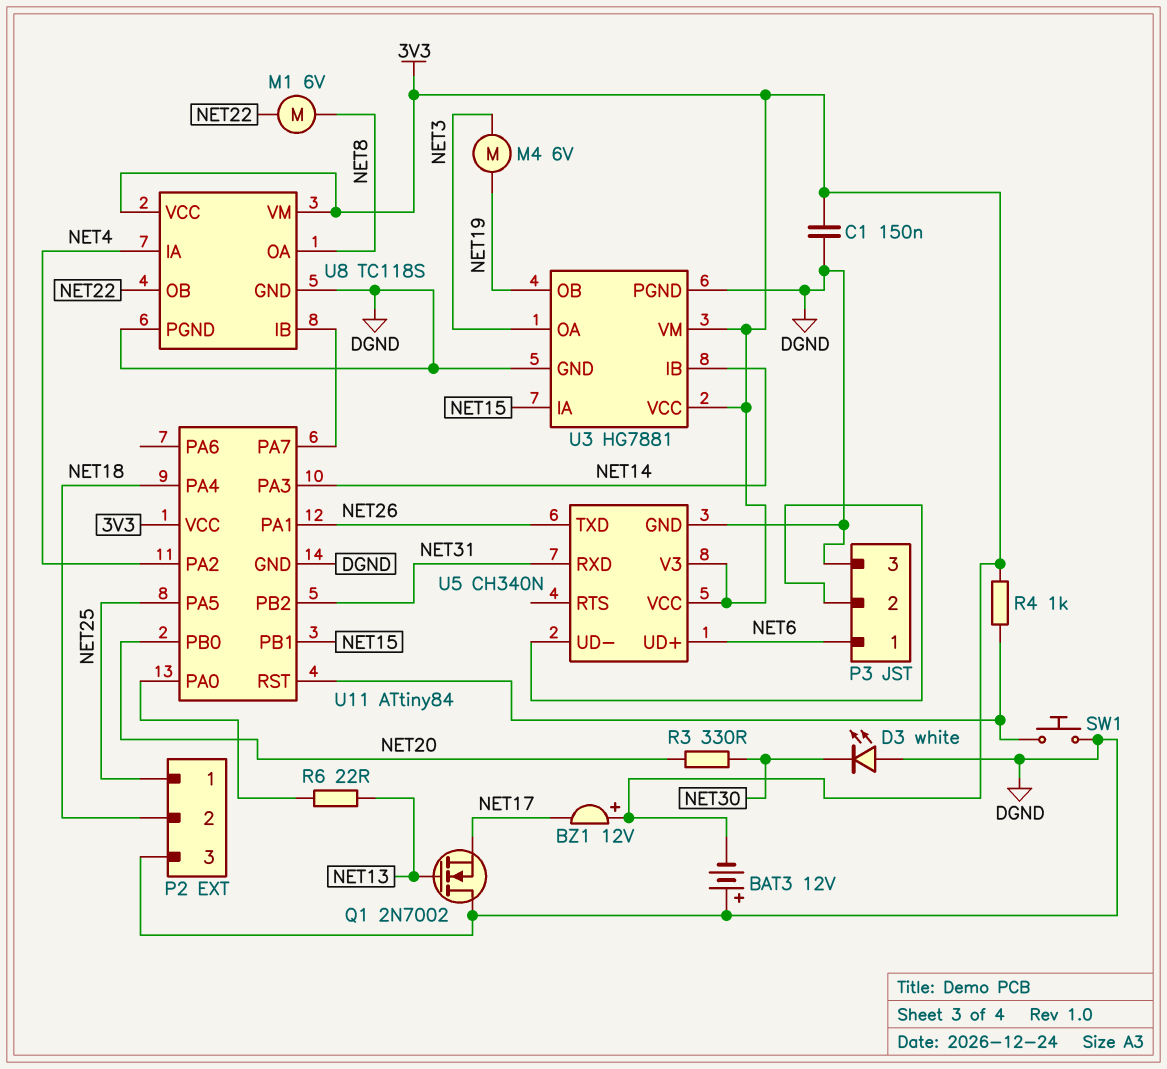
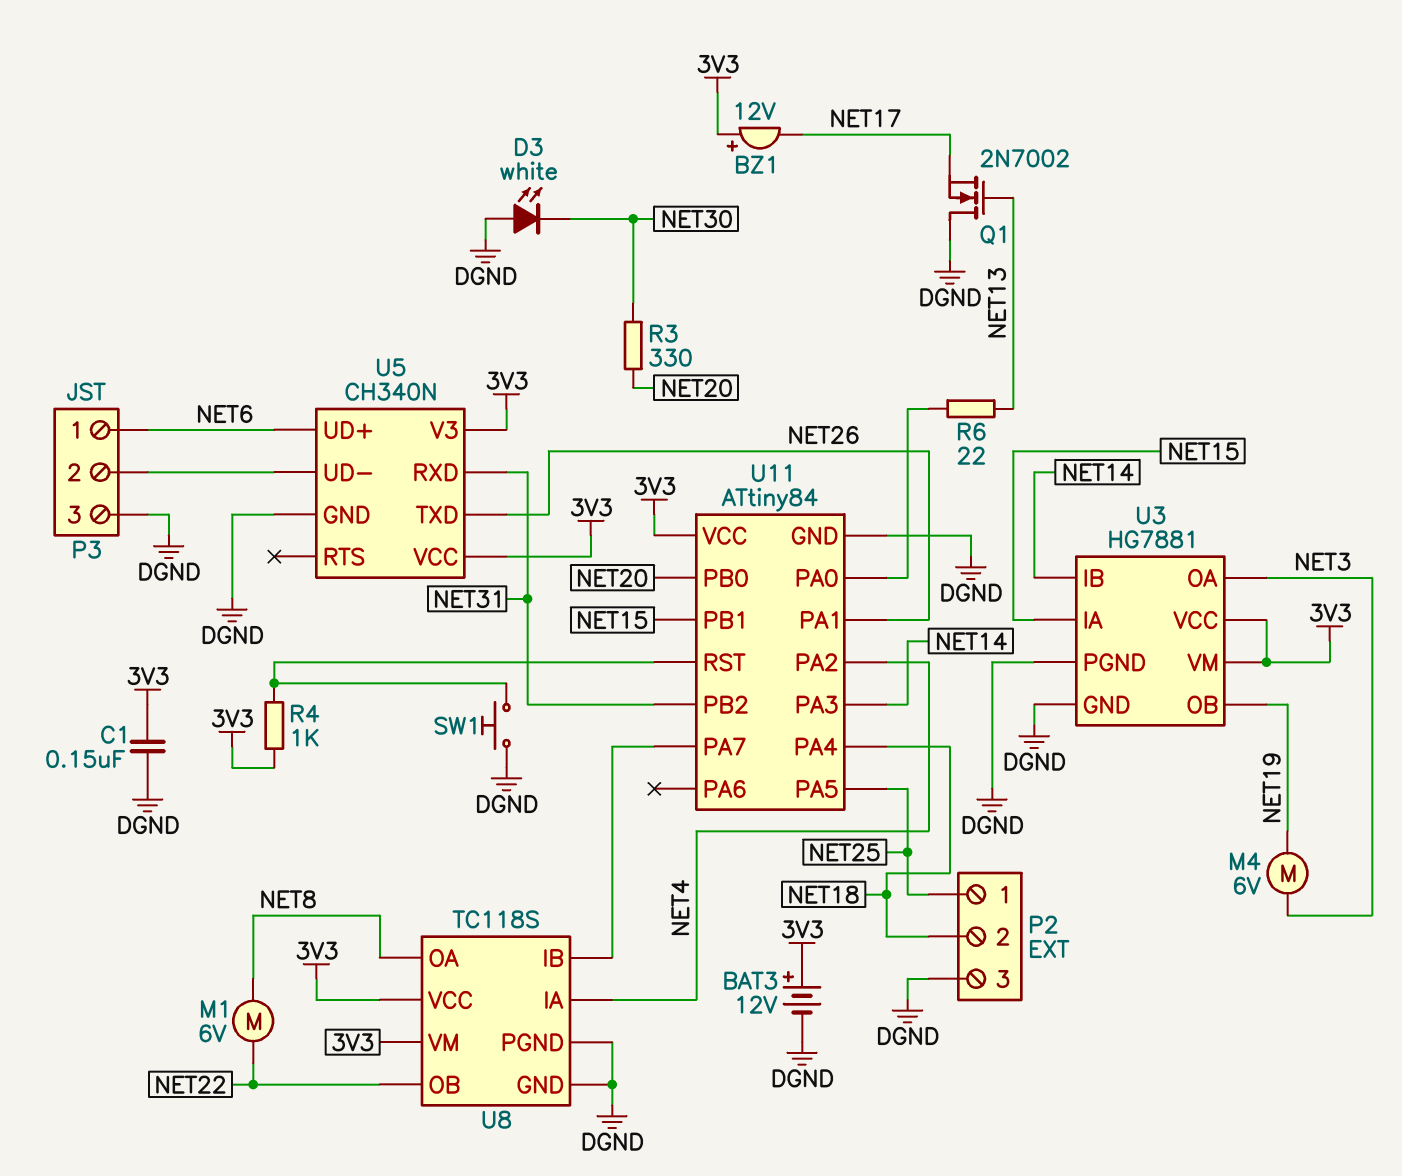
BAT3: 12V (plus DGND, minus 3V3) -> 12V (plus 3V3, minus DGND)

